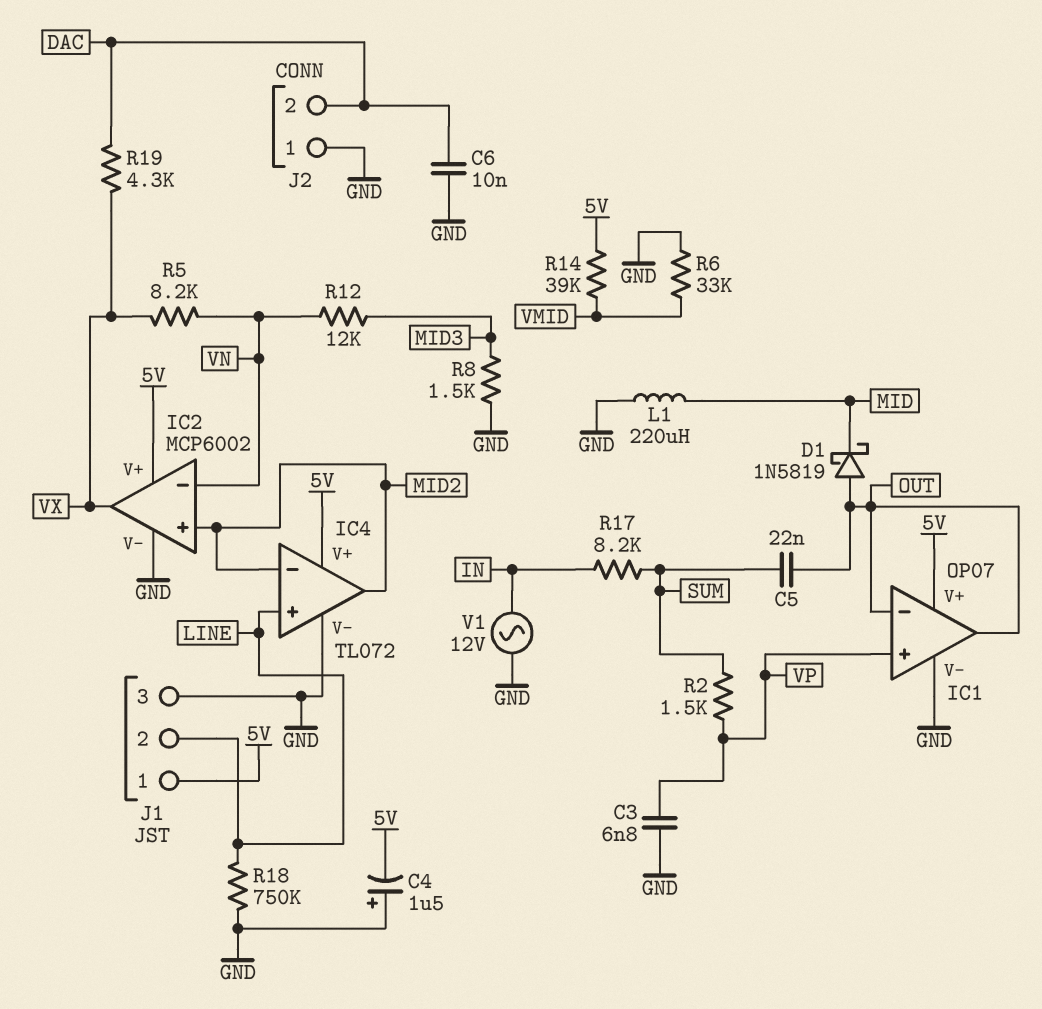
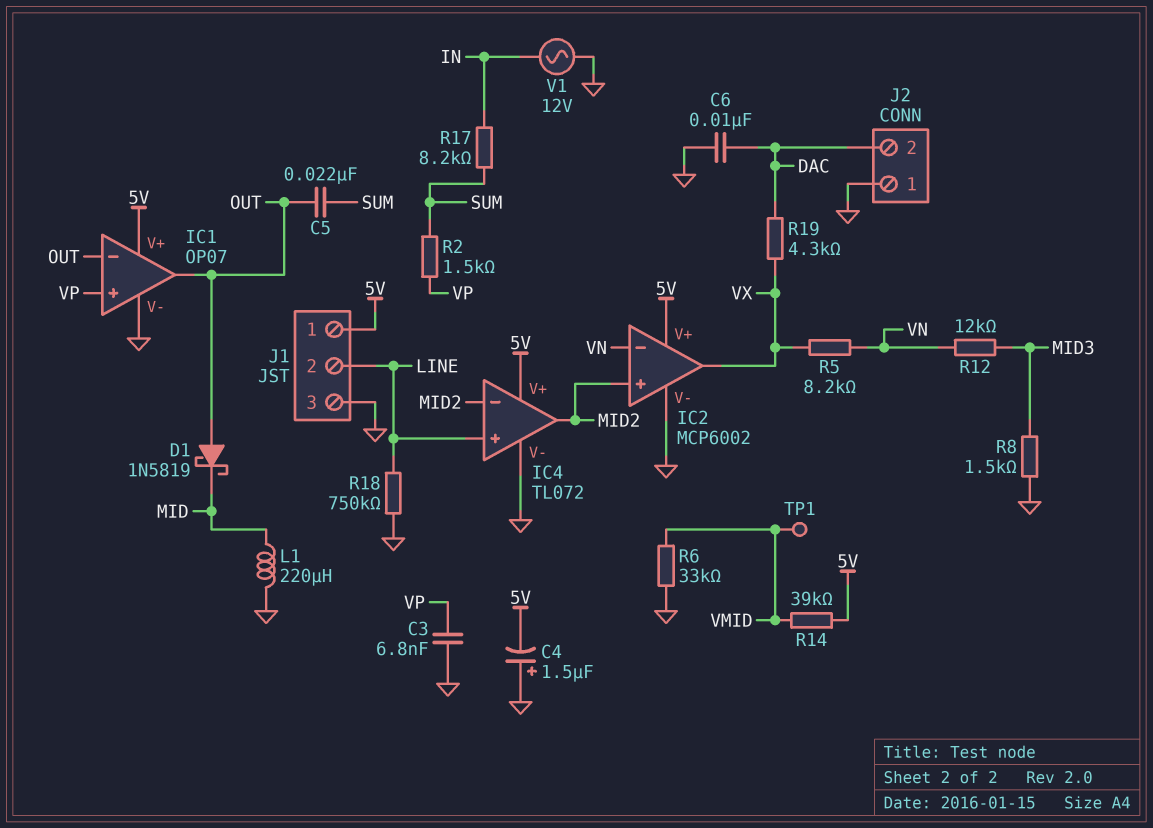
TP1: none -> test point (VMID)

